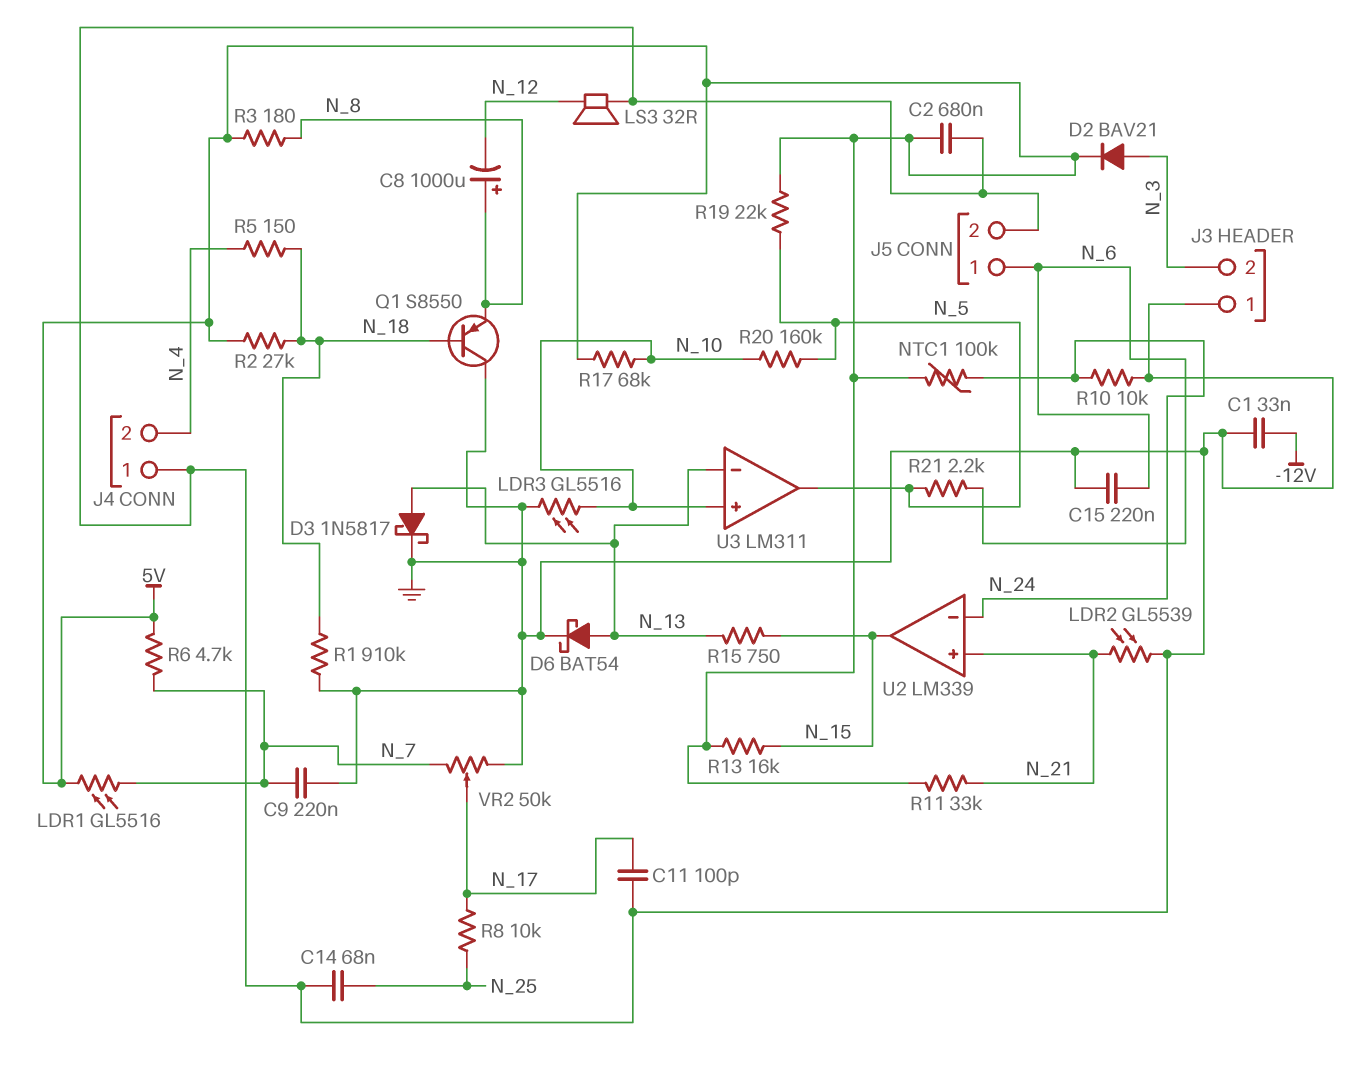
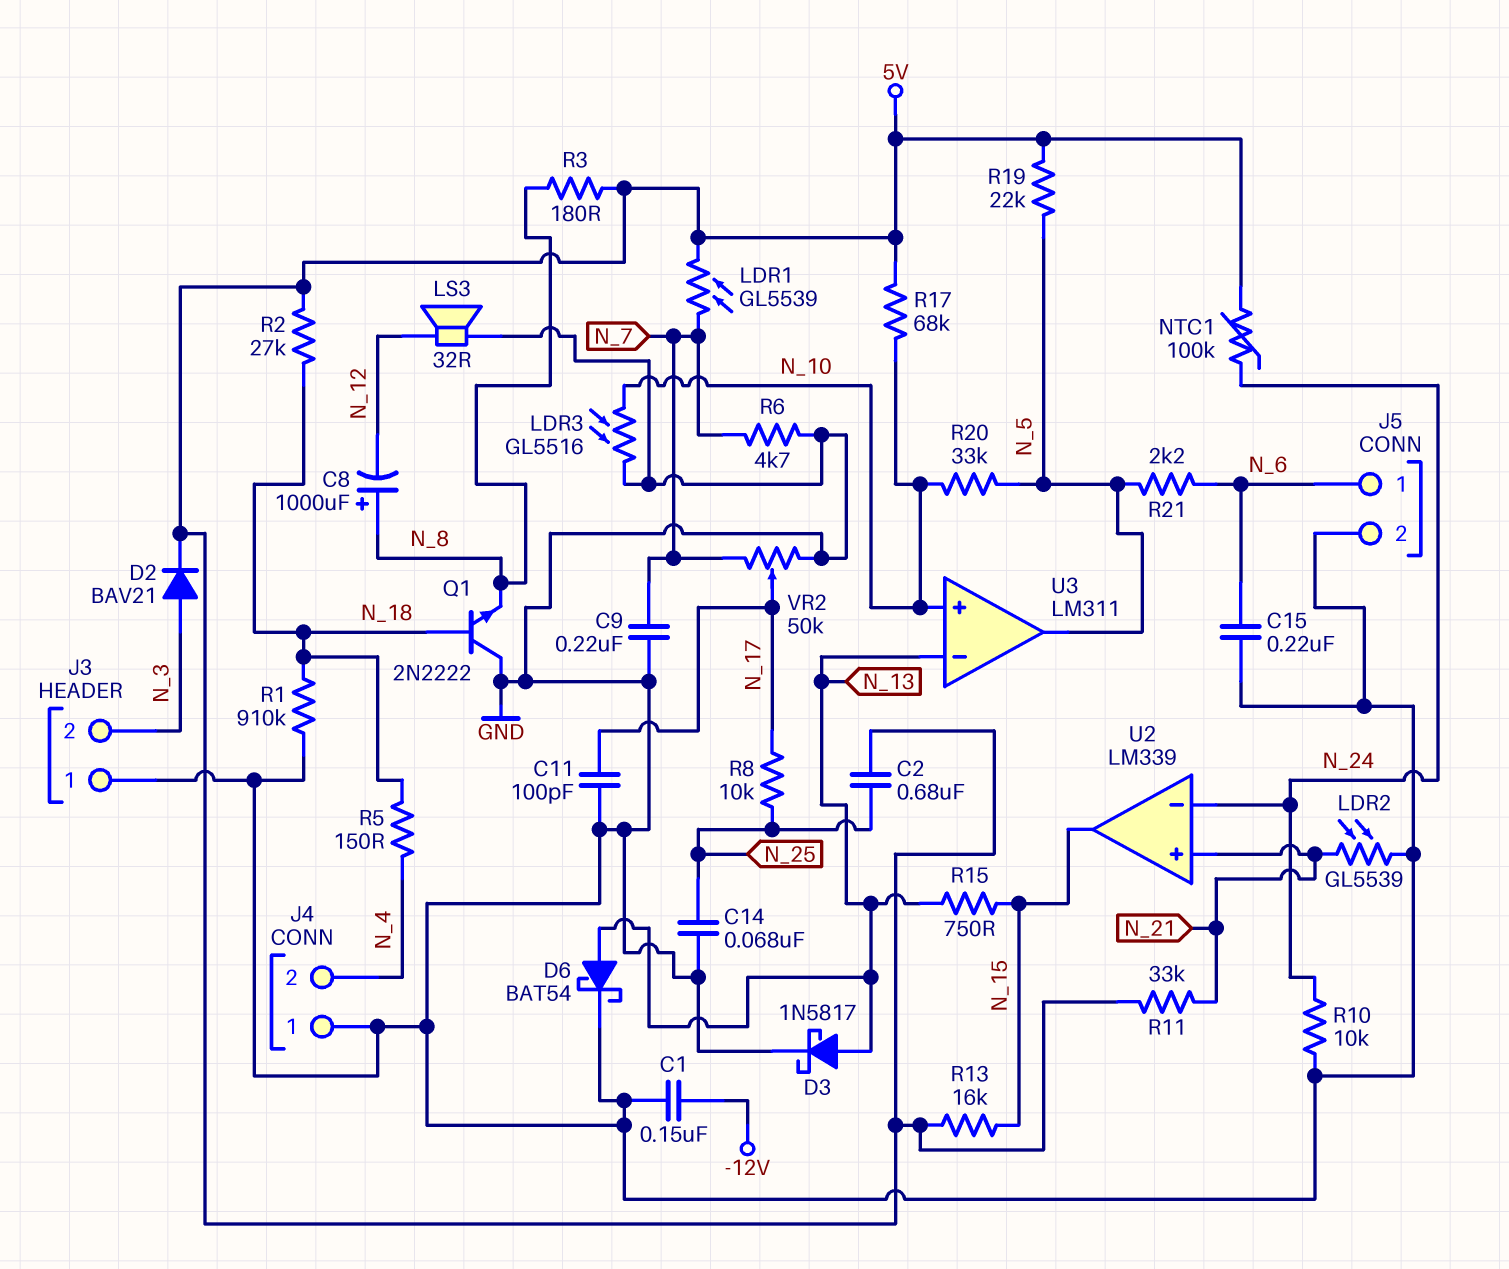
C1: 33nF (-12V, GND) -> 150nF (-12V, GND)
C2: 680nF (5V, GND) -> 680nF (5V, N_25)
LDR1: GL5516 (5V, N_7) -> GL5539 (5V, N_7)
Q1: PNP S8550 (B N_18, C GND, E N_8) -> NPN 2N2222 (B N_18, C GND, E N_8)
R6: 4.7k (5V, N_7) -> 4.7k (GND, N_7)
R20: 160k (N_5, N_10) -> 33k (N_5, N_10)

